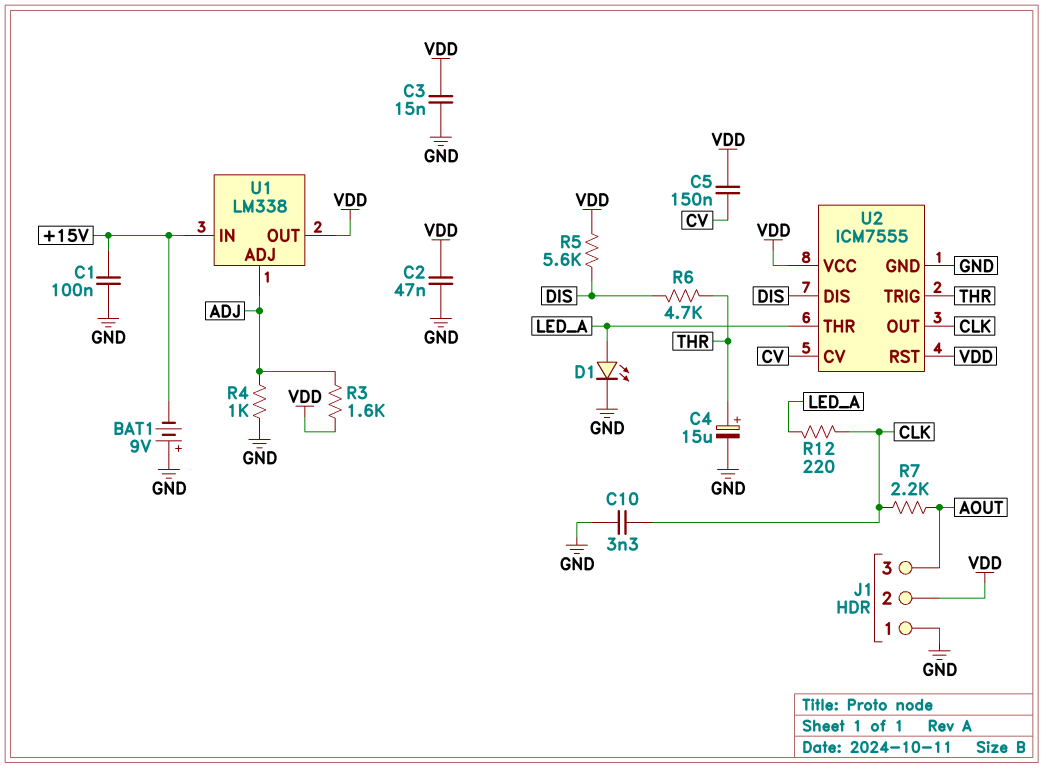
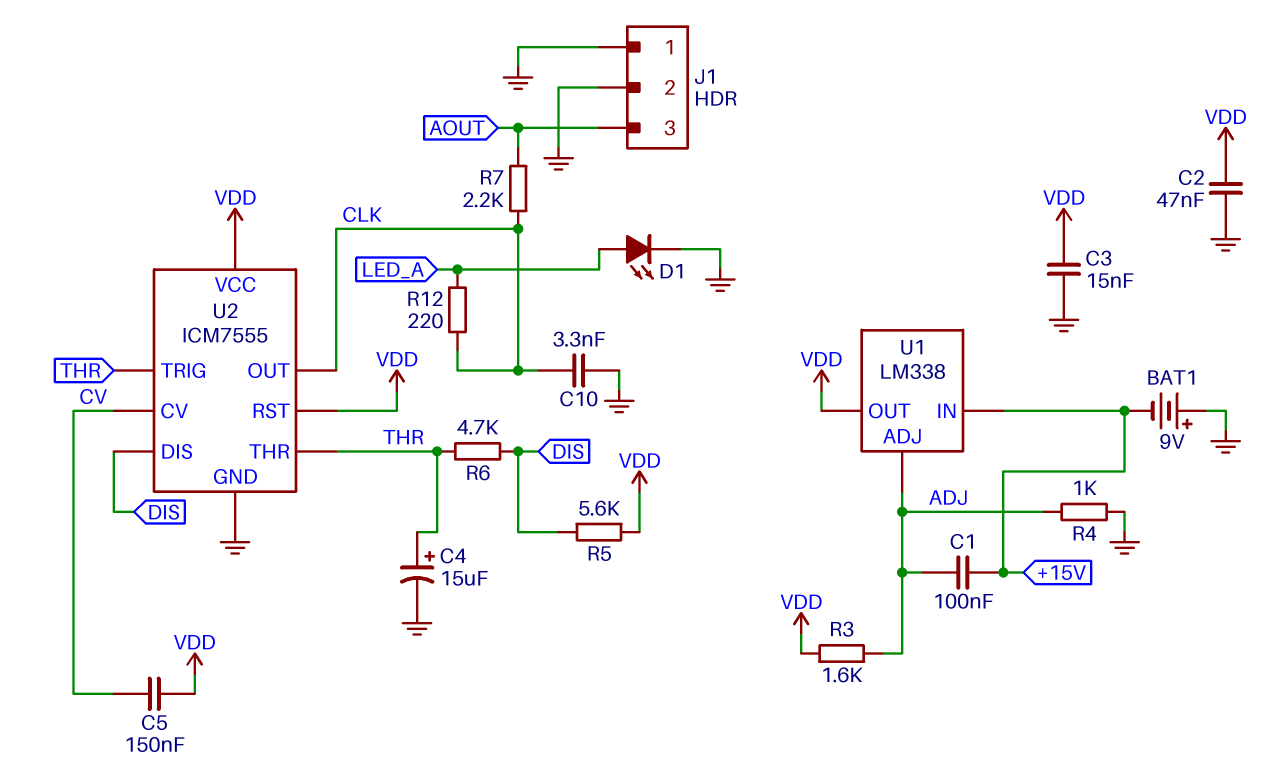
C1: 100nF (+15V, GND) -> 100nF (+15V, ADJ)
J1 pin 2: VDD -> GND
U2 pin THR: LED_A -> THR

